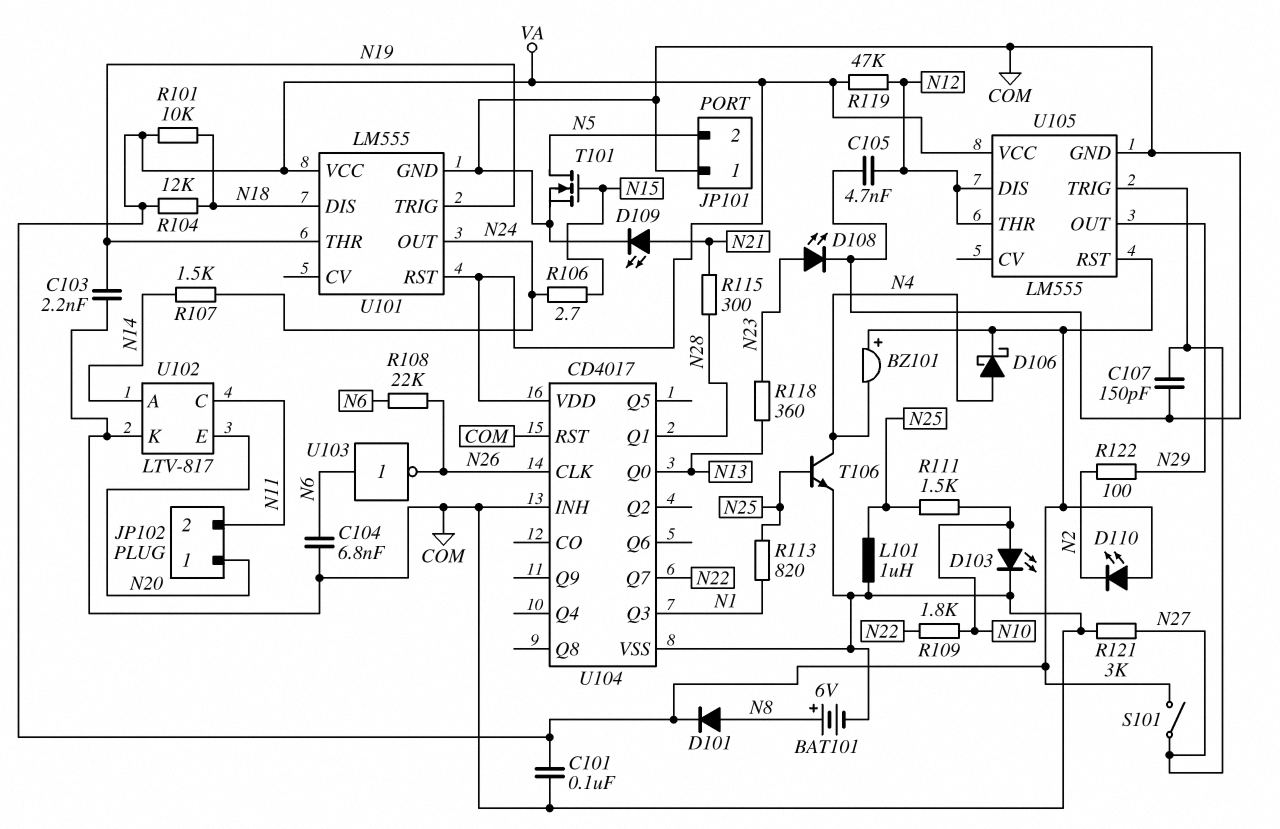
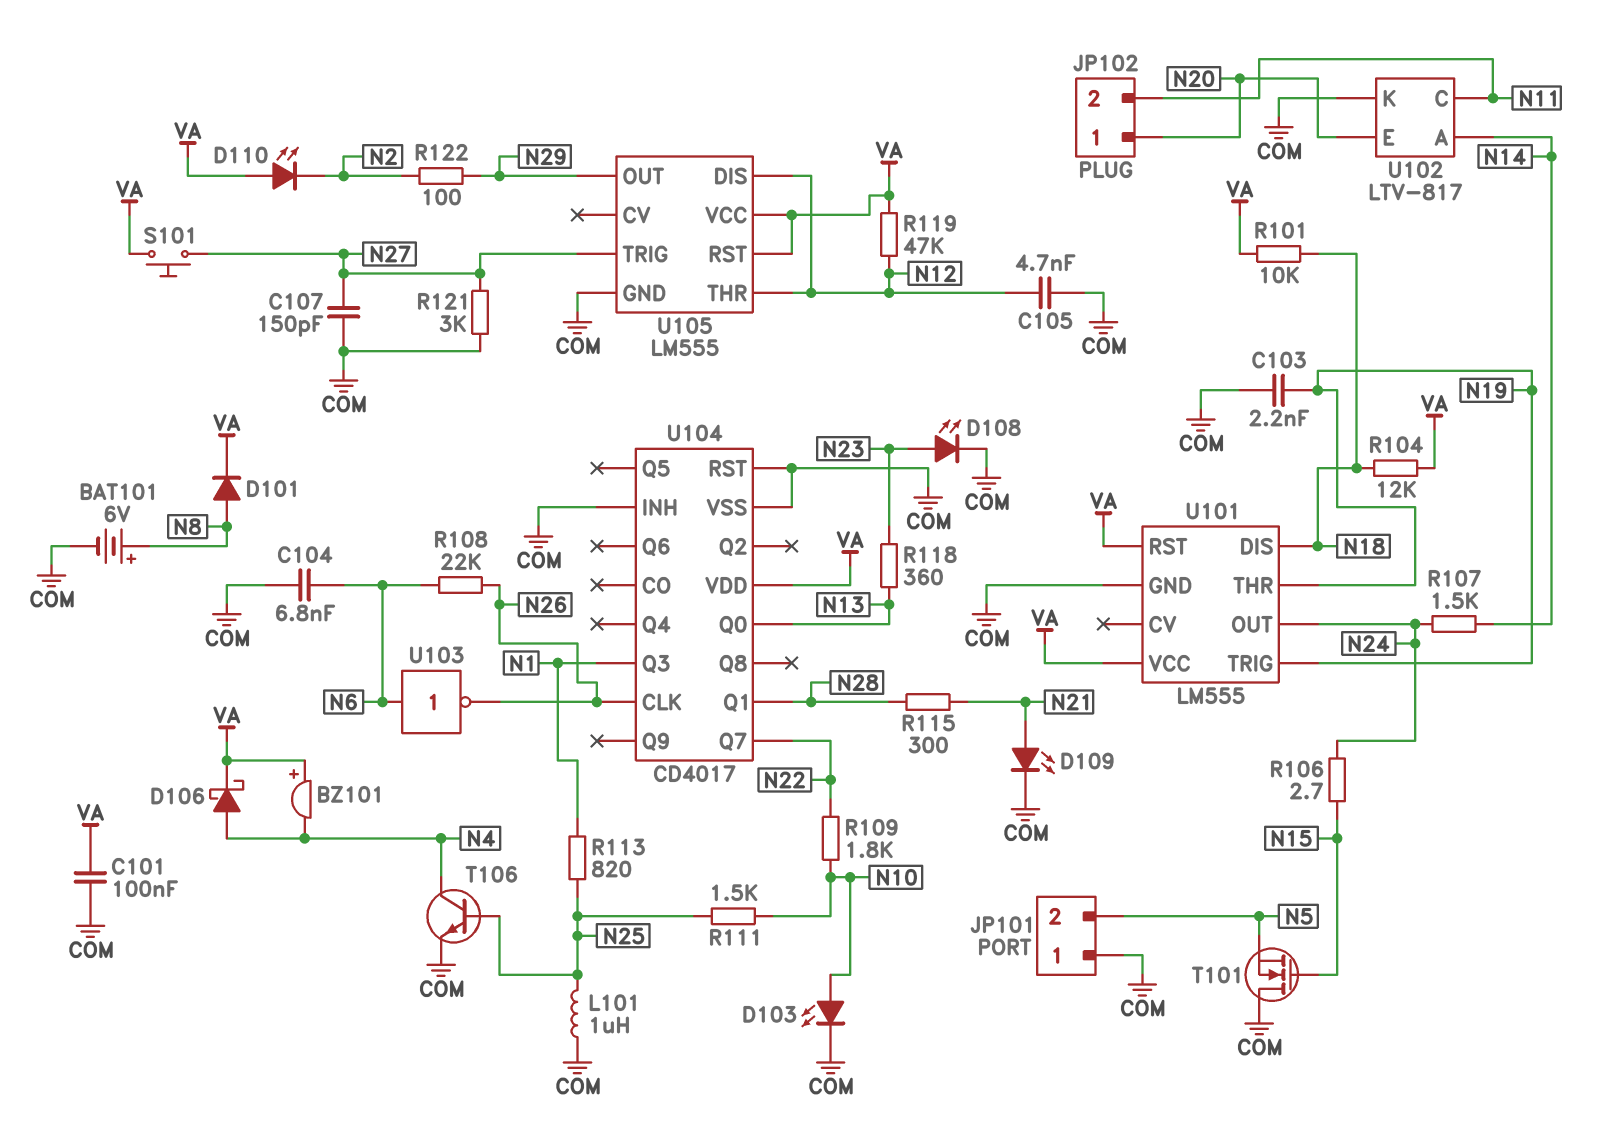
S101: switch (N27, VA) -> button (N27, VA)
T101: NMOS (G N15, D N5, S COM) -> NMOS (G N15, D COM, S N5)

